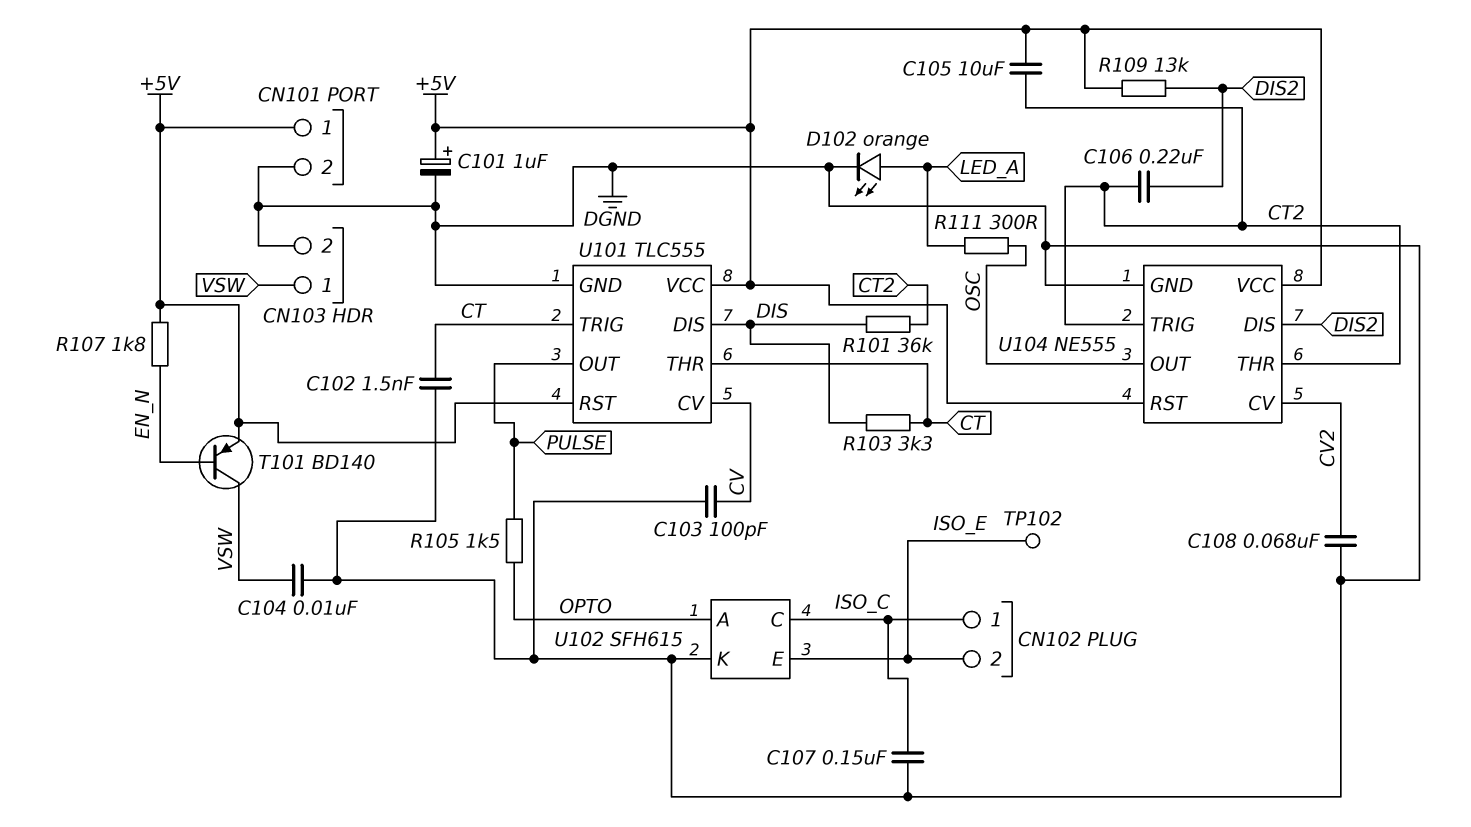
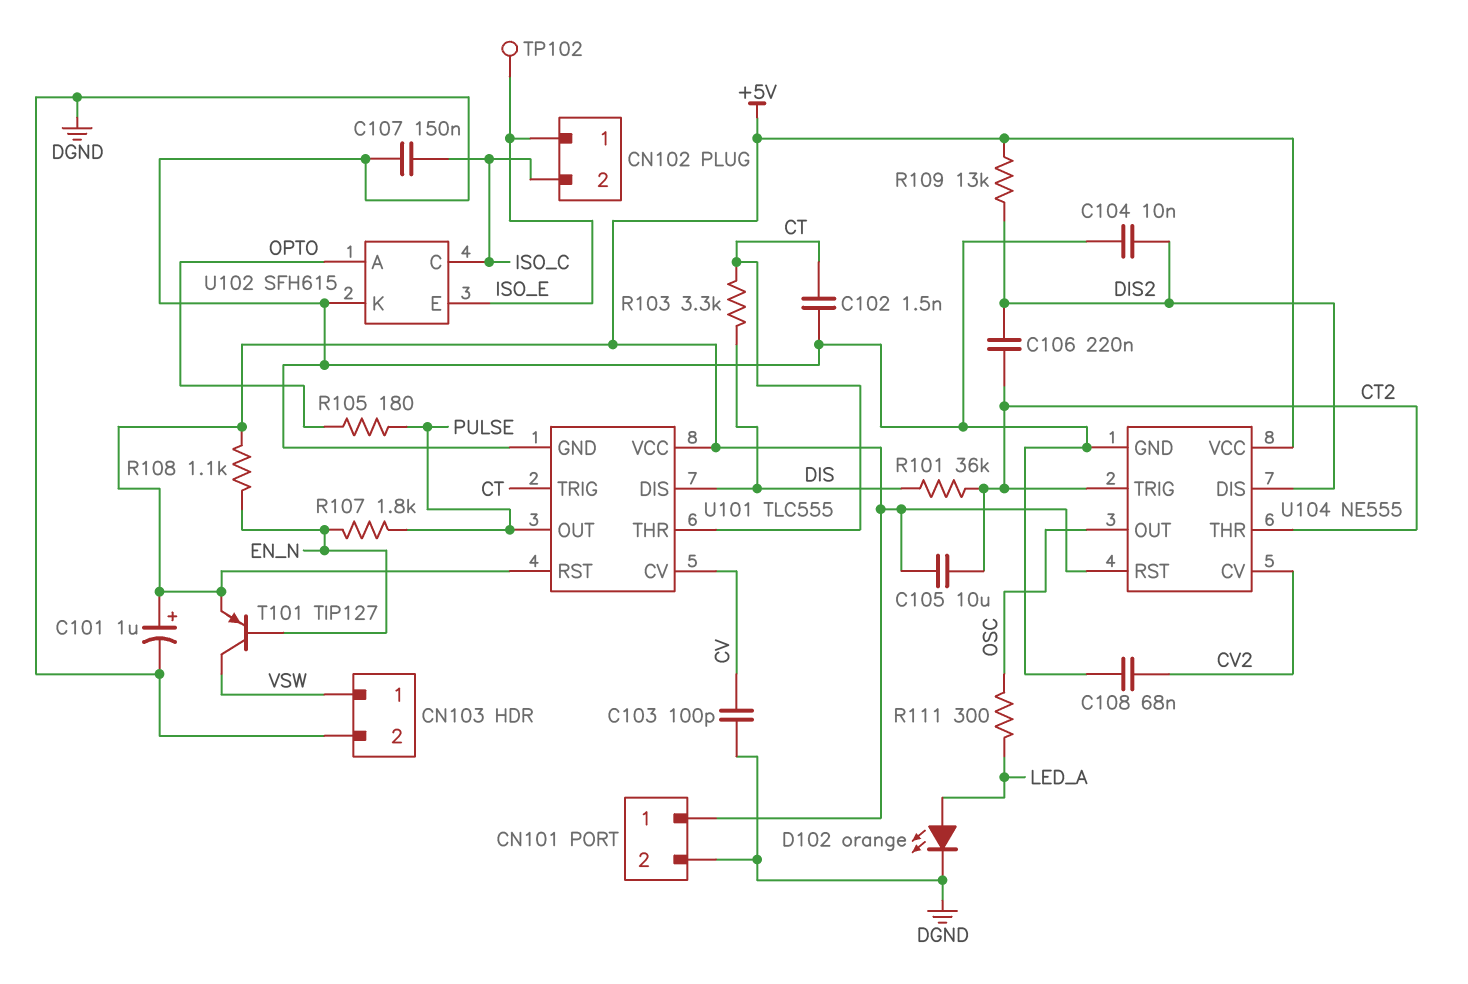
C104: 10nF (DGND, VSW) -> 10nF (DGND, DIS2)
CN102 pin 1: ISO_C -> ISO_E
CN102 pin 2: ISO_E -> ISO_C
R105: 1.5k (OPTO, PULSE) -> 180 (OPTO, PULSE)
R107: 1.8k (+5V, EN_N) -> 1.8k (EN_N, PULSE)
R108: none -> 1.1k (+5V, EN_N)
T101: PNP BD140 (B EN_N, C VSW, E +5V) -> PNP TIP127 (B EN_N, C VSW, E +5V)

